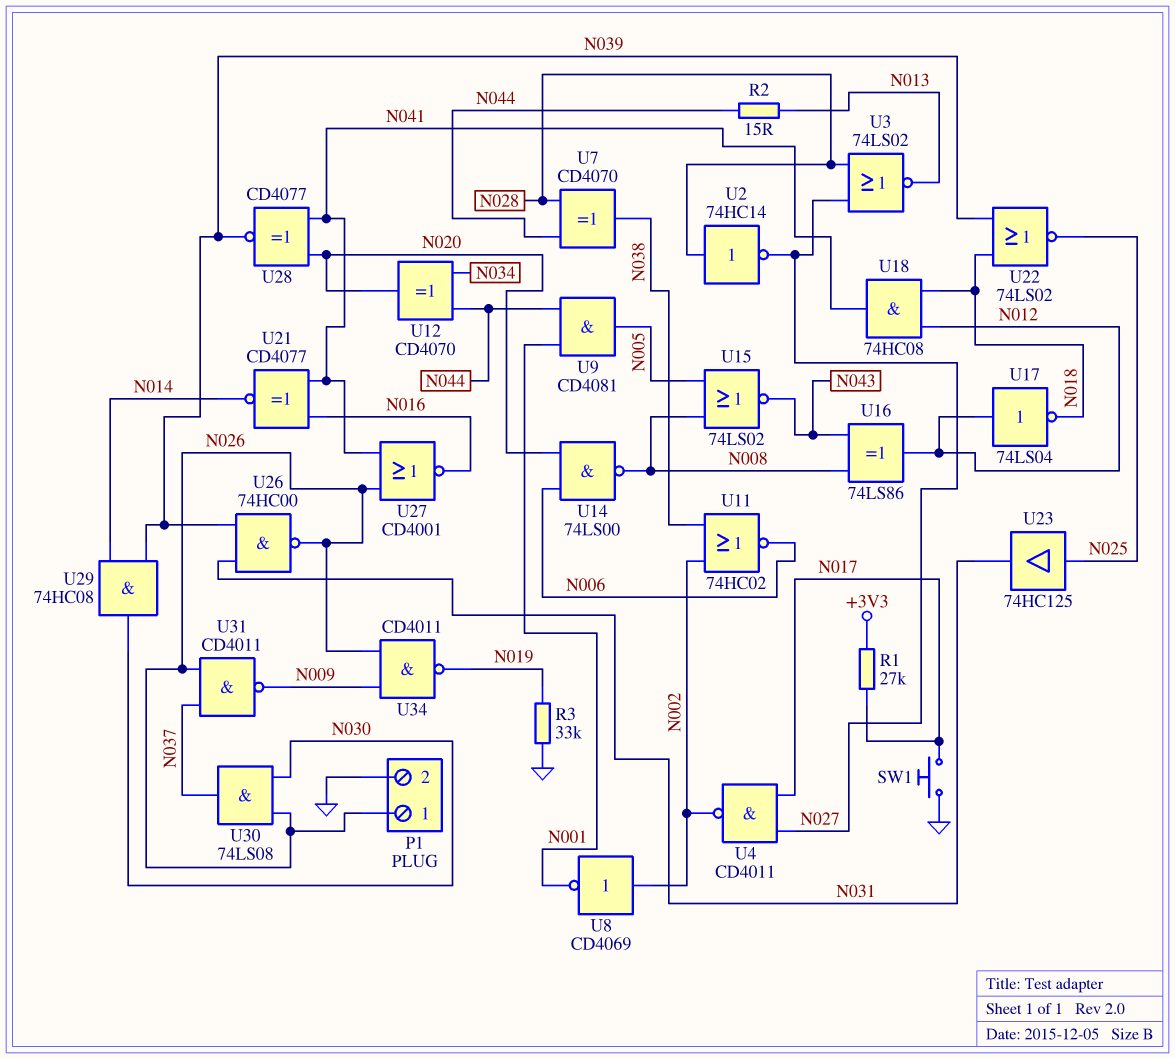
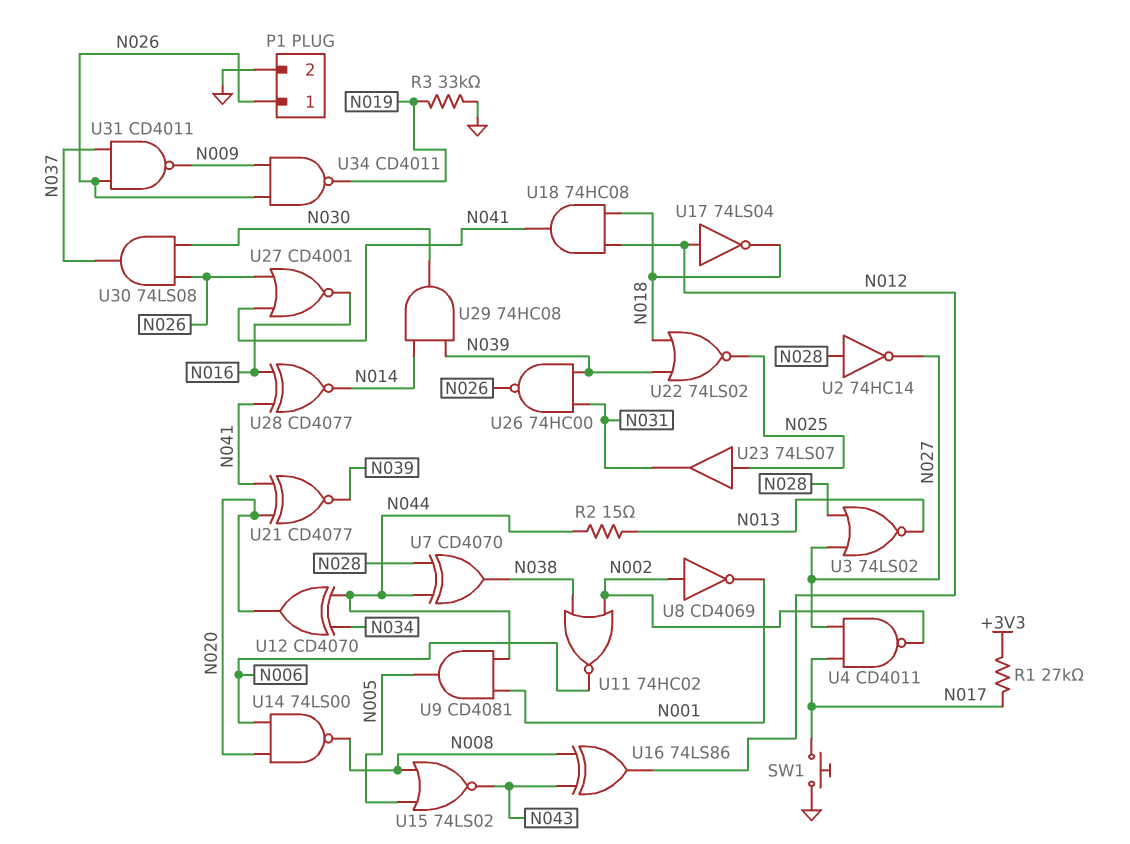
U21: XNOR CD4077 (in N016, in N041, out N014) -> XNOR CD4077 (in N020, in N041, out N039)
U23: buffer 74HC125 (in N025, out N031) -> buffer 74LS07 (in N025, out N031)
U28: XNOR CD4077 (in N020, in N041, out N039) -> XNOR CD4077 (in N016, in N041, out N014)

